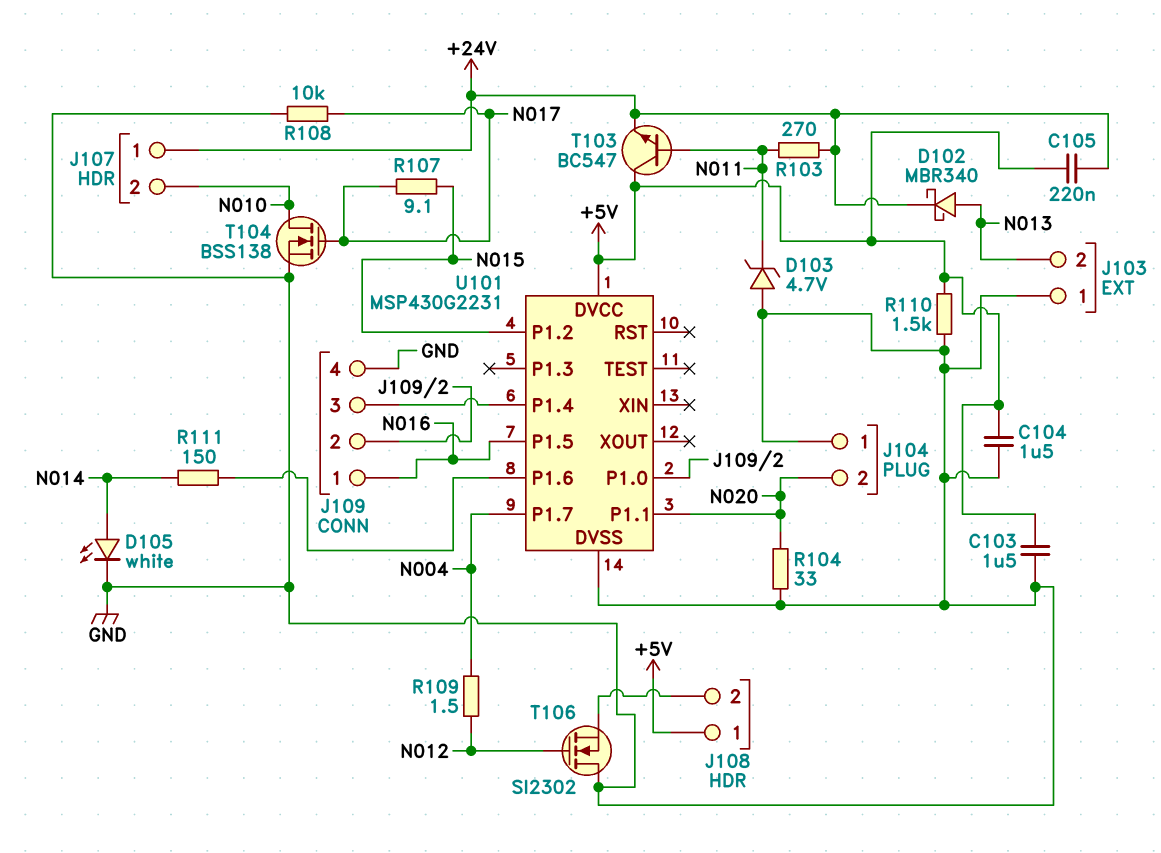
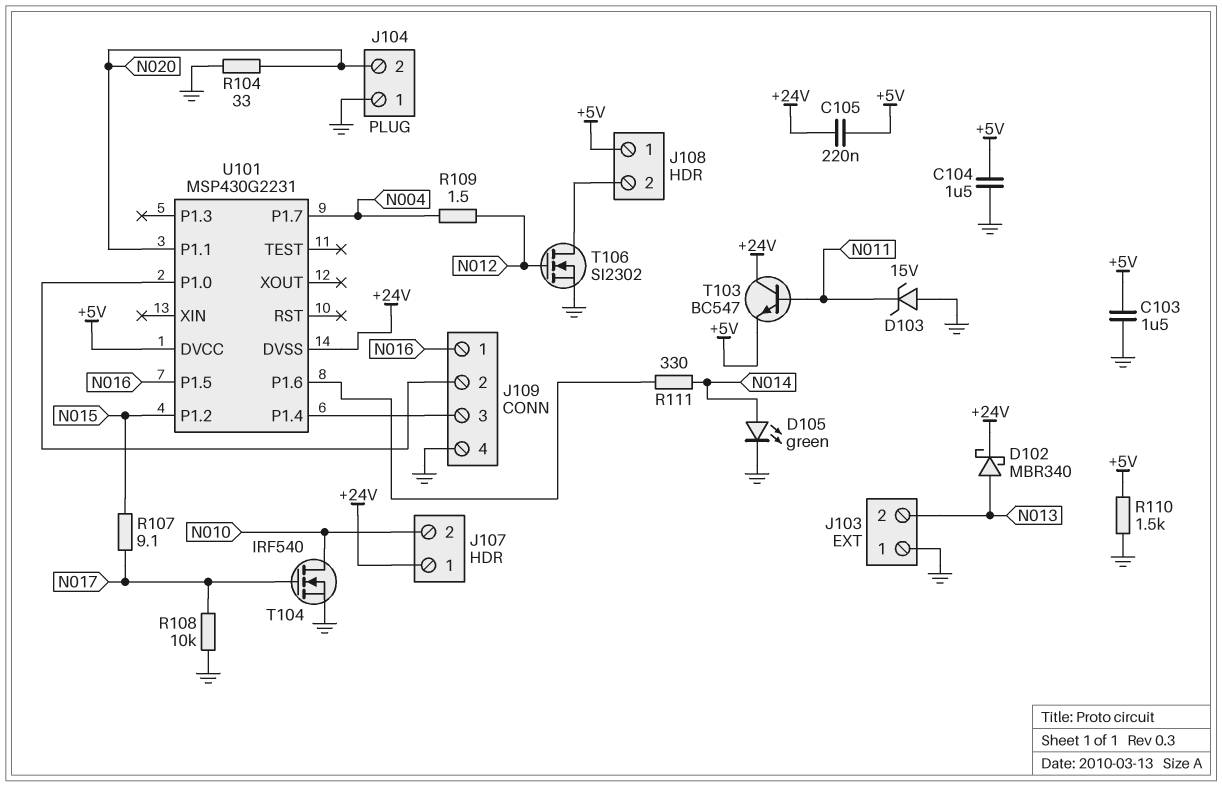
D103: zener 4.7V (A GND, K N011) -> zener 15V (A GND, K N011)
D105: LED white (A N014, K GND) -> LED green (A N014, K GND)
R103: 270 (+24V, N011) -> none
R111: 150 (N014, U101/P1.6) -> 330 (N014, U101/P1.6)
T103: NPN BC547 (B N011, C +5V, E +24V) -> NPN BC547 (B N011, C +24V, E +5V)
T104: NMOS BSS138 (G N017, D N010, S GND) -> NMOS IRF540 (G N017, D N010, S GND)
T106: NMOS SI2302 (G N012, D GND, S J108/2) -> NMOS SI2302 (G N012, D J108/2, S GND)
U101 pin DVSS: GND -> +24V

